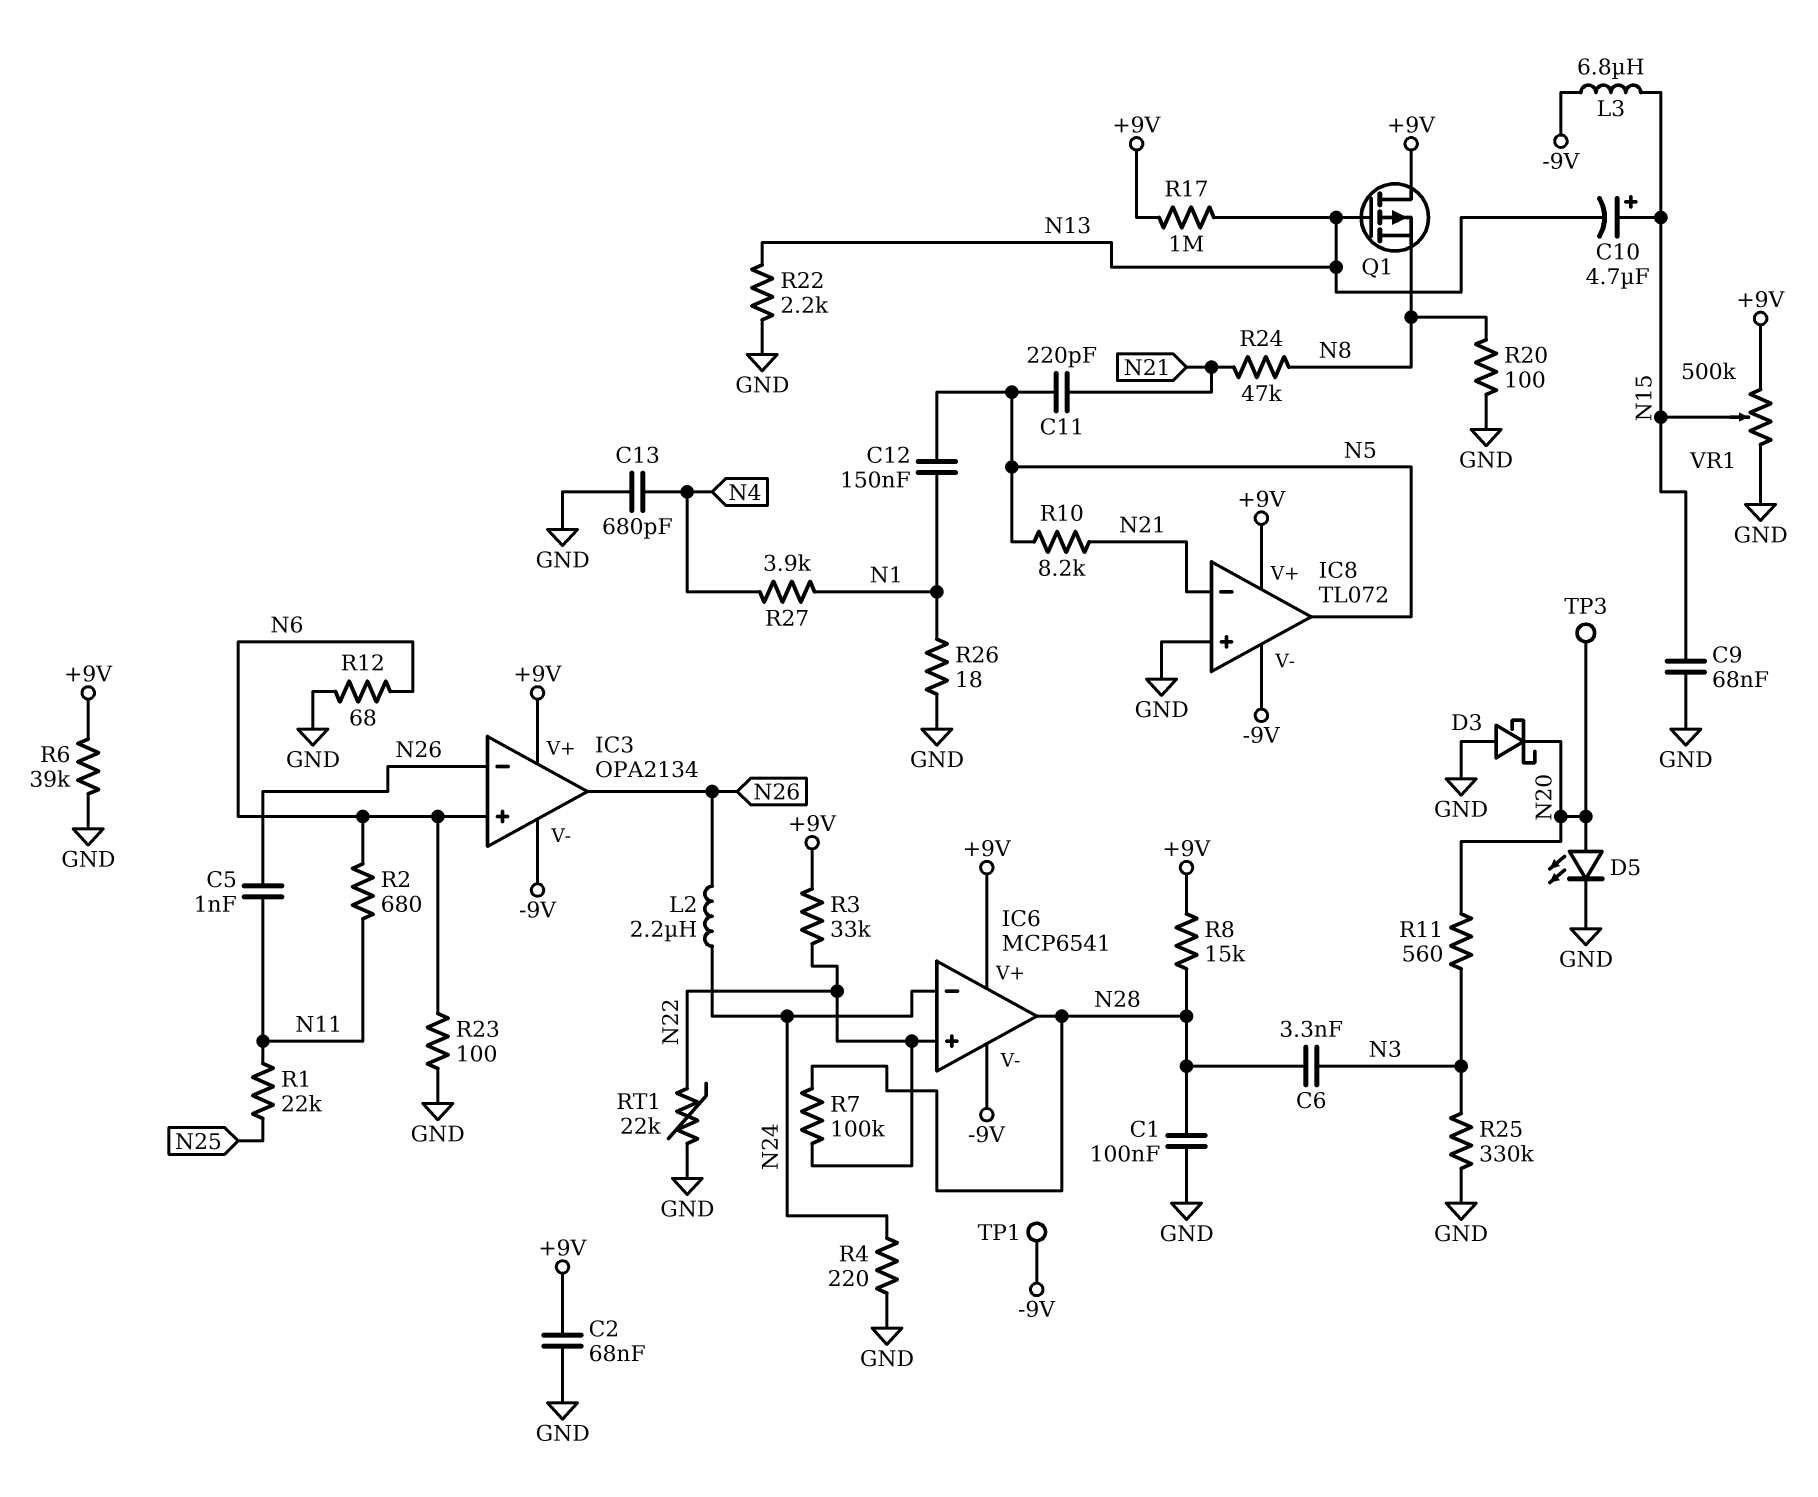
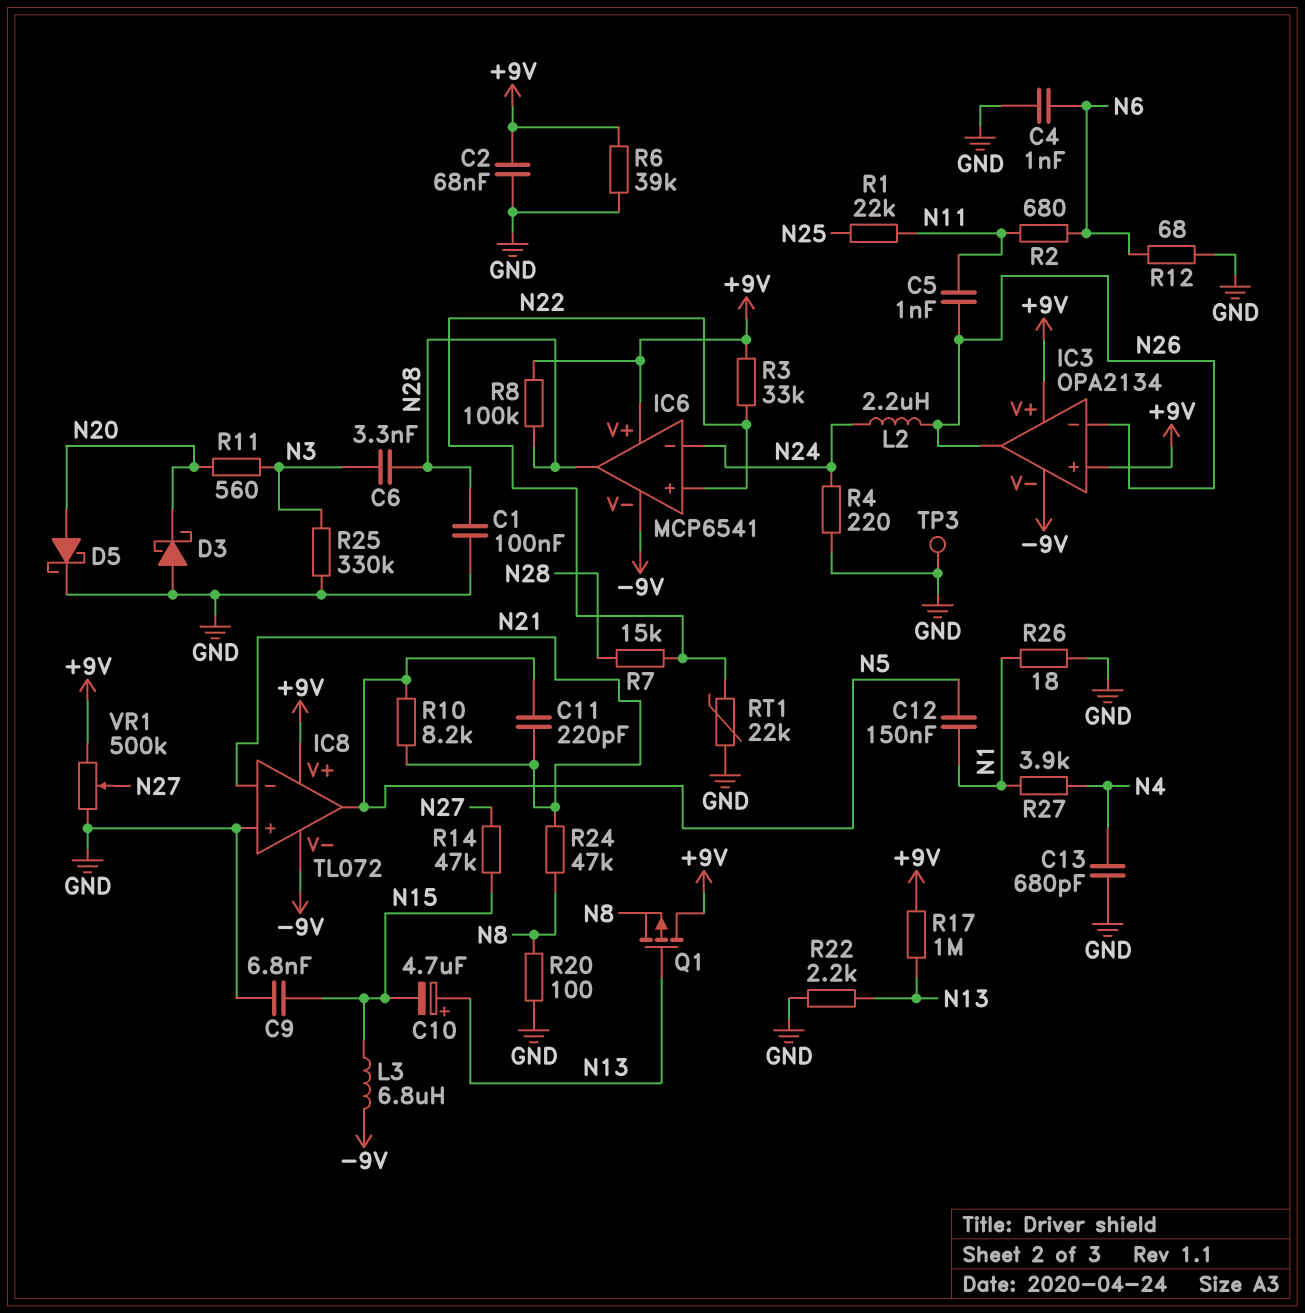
C4: none -> 1nF (GND, N6)
C9: 68nF (GND, N15) -> 6.8nF (GND, N15)
C10: 4.7uF (plus N15, minus N13) -> 4.7uF (plus N13, minus N15)
D5: LED (A N20, K GND) -> schottky (A N20, K GND)
IC3 pin in+: N6 -> +9V
R7: 100k (N22, N28) -> 15k (N22, N28)
R8: 15k (+9V, N28) -> 100k (+9V, N28)
R14: none -> 47k (N15, N27)
R23: 100 (GND, N6) -> none
TP1: test point (-9V) -> none
TP3: test point (N20) -> test point (GND)
VR1: 500k (+9V, GND, wiper N15) -> 500k (+9V, GND, wiper N27)

